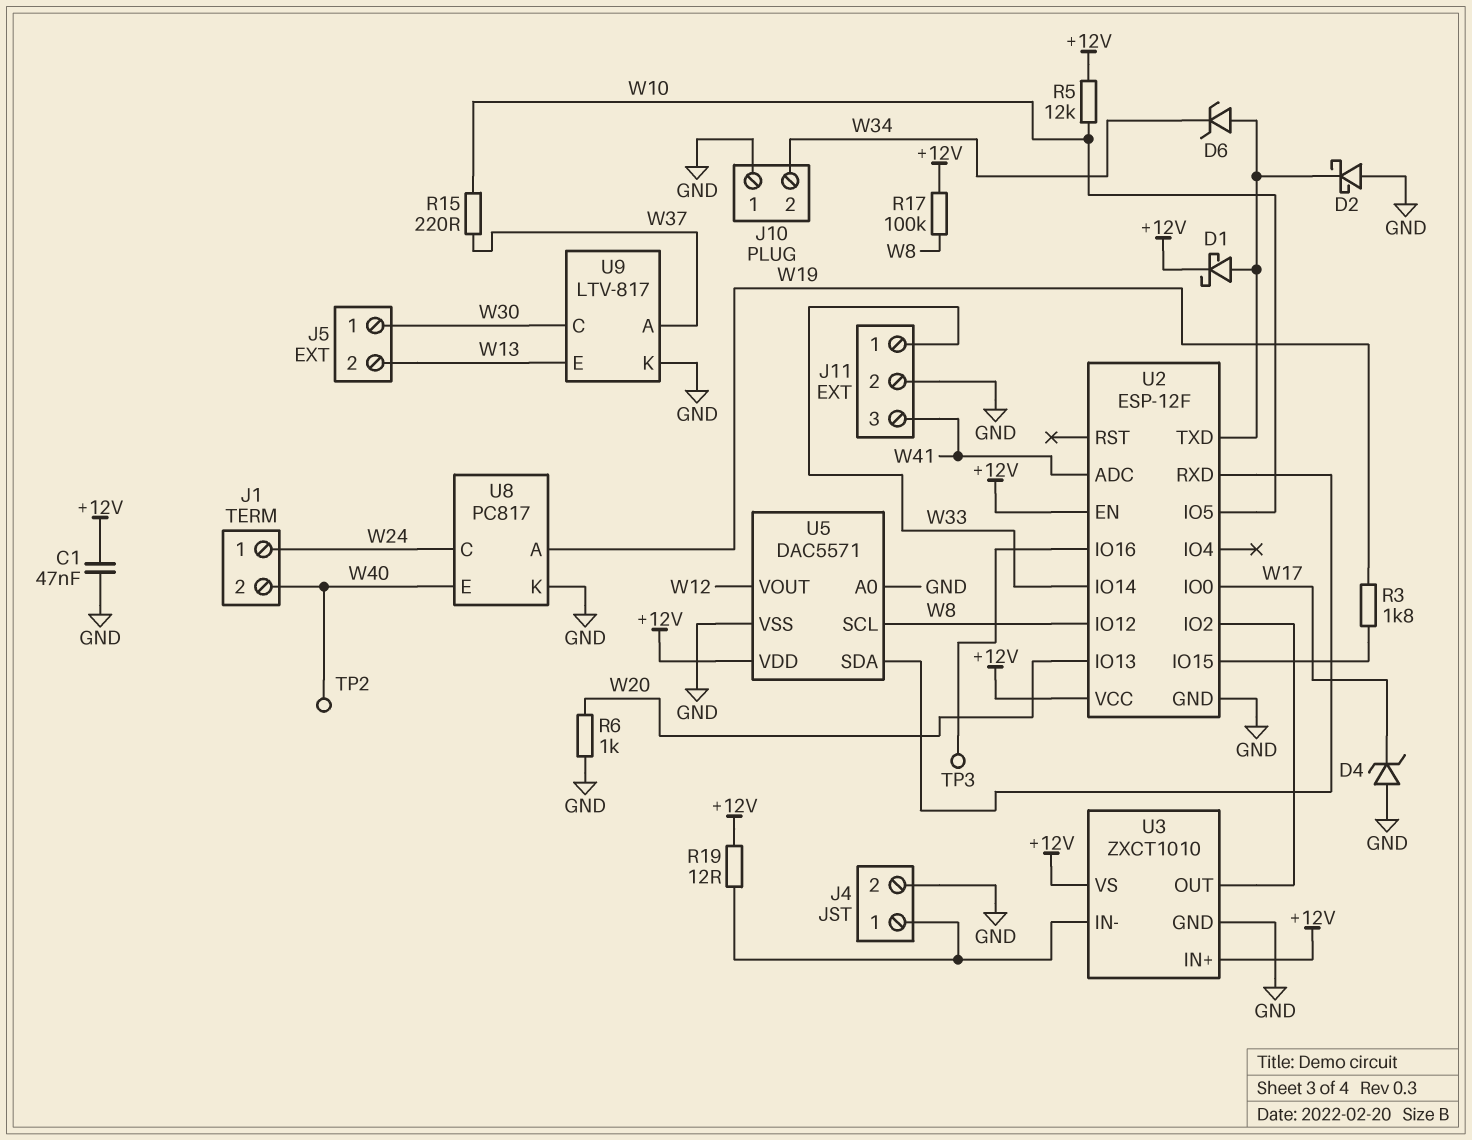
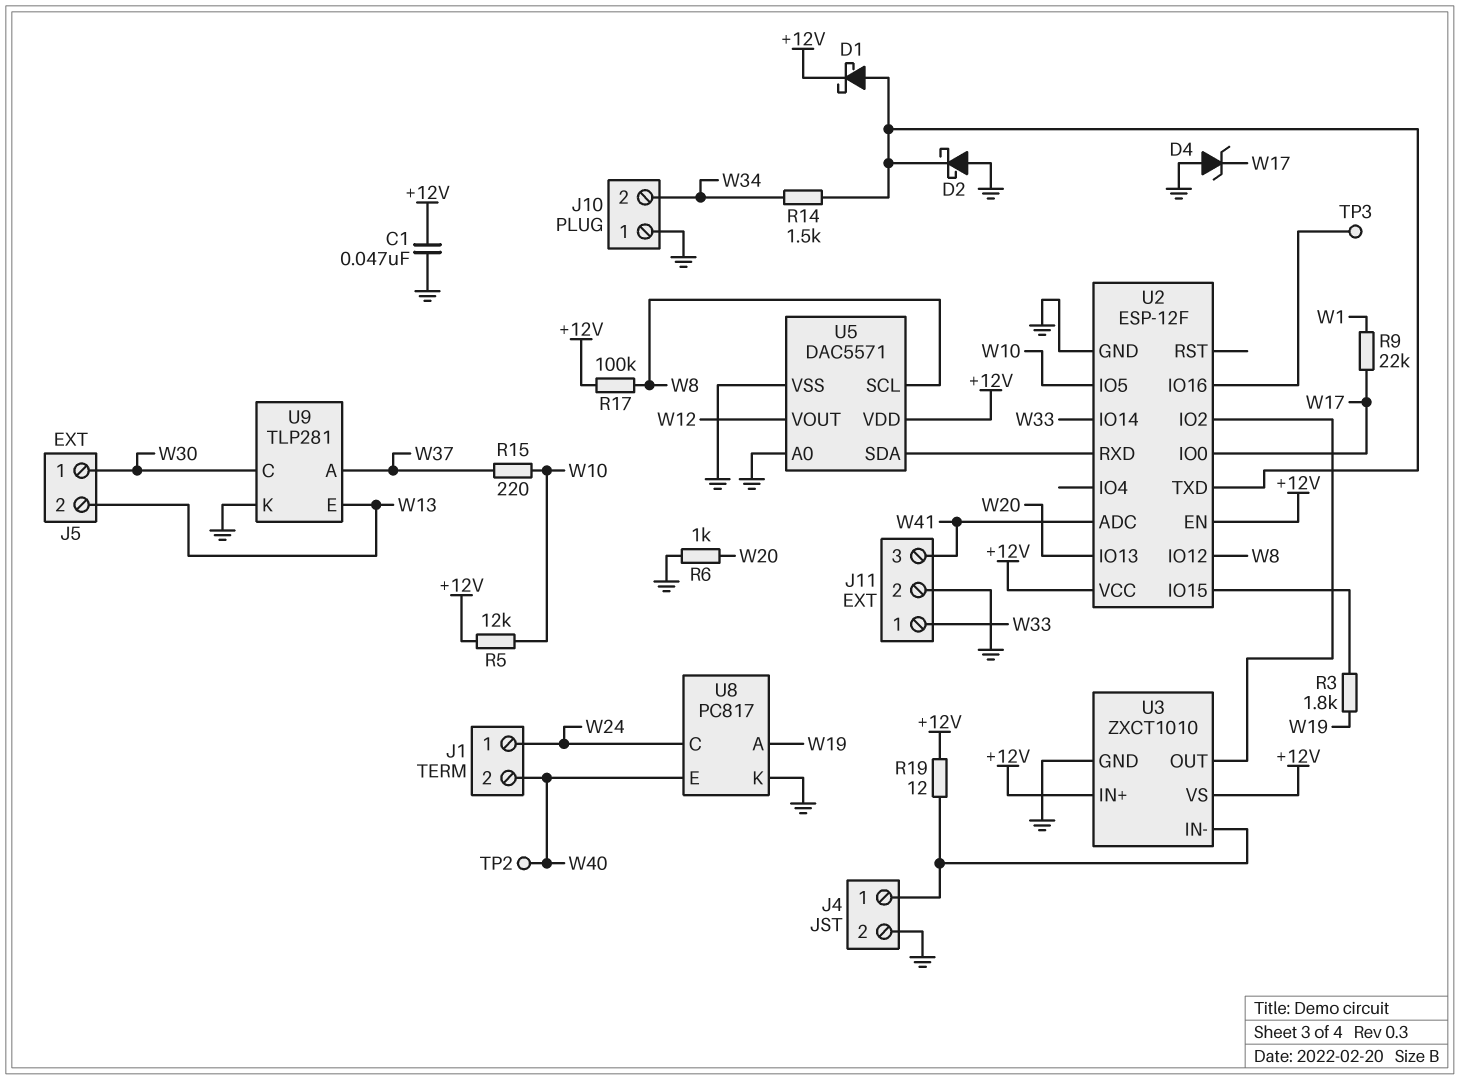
D6: zener (A U2/TXD, K W34) -> none
R9: none -> 22k (W1, W17)
R14: none -> 1.5k (U2/TXD, W34)
U9: LTV-817 -> TLP281

